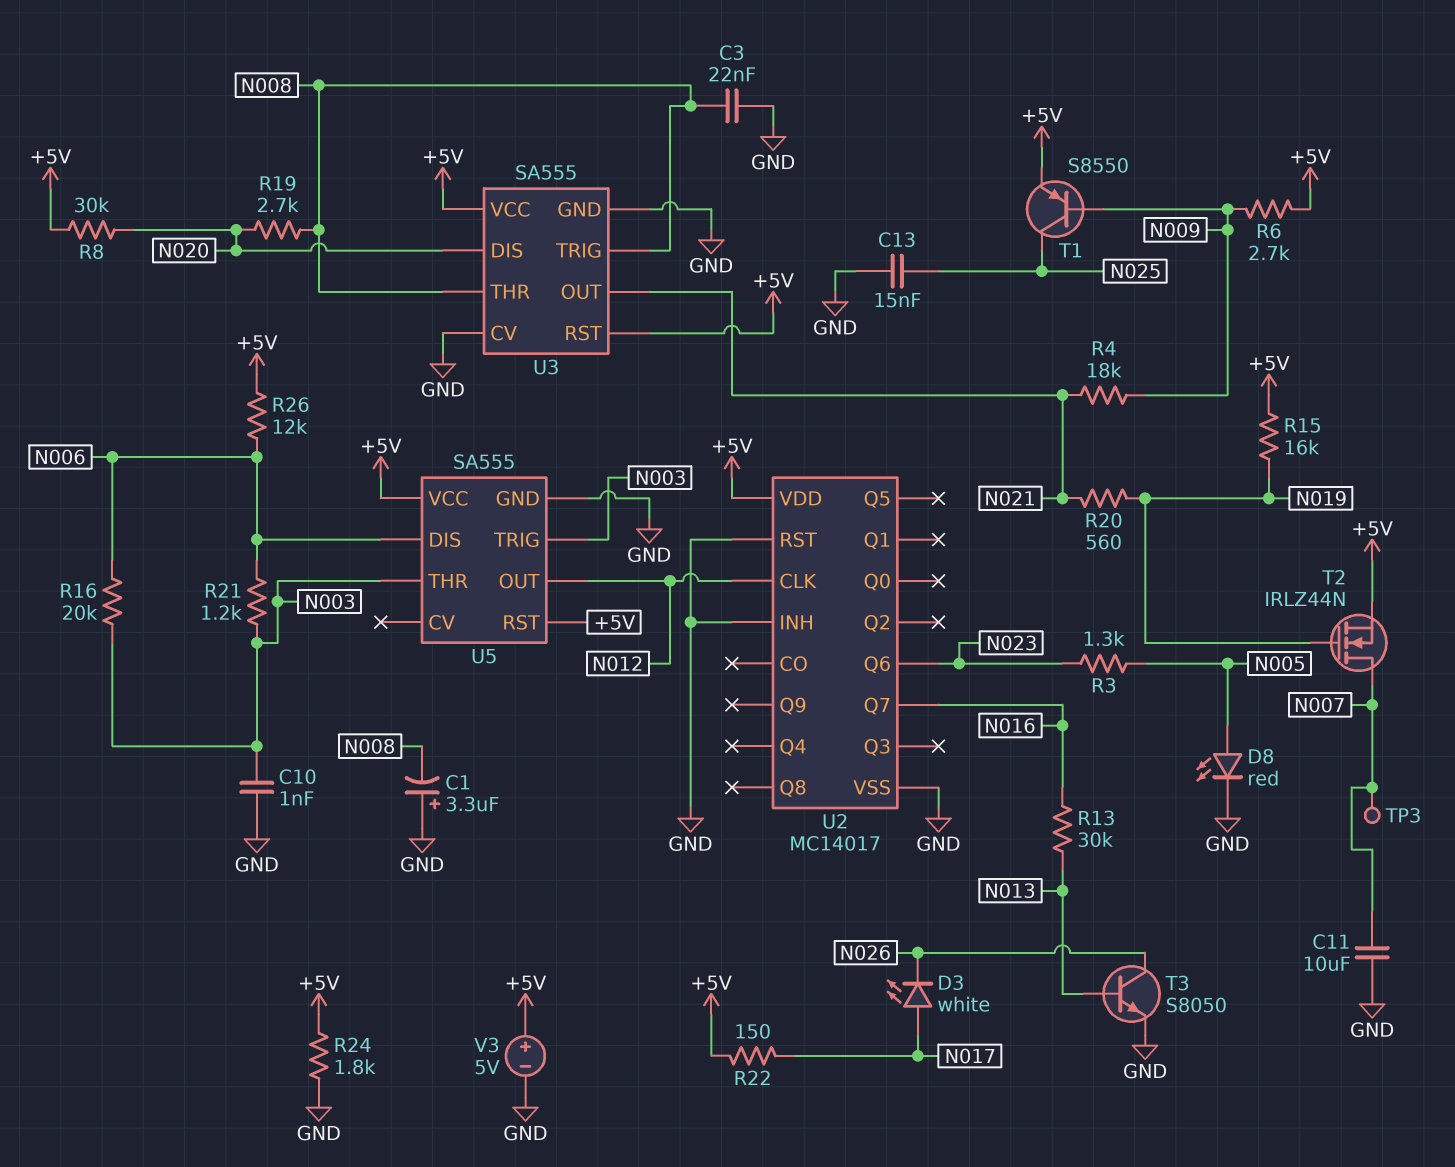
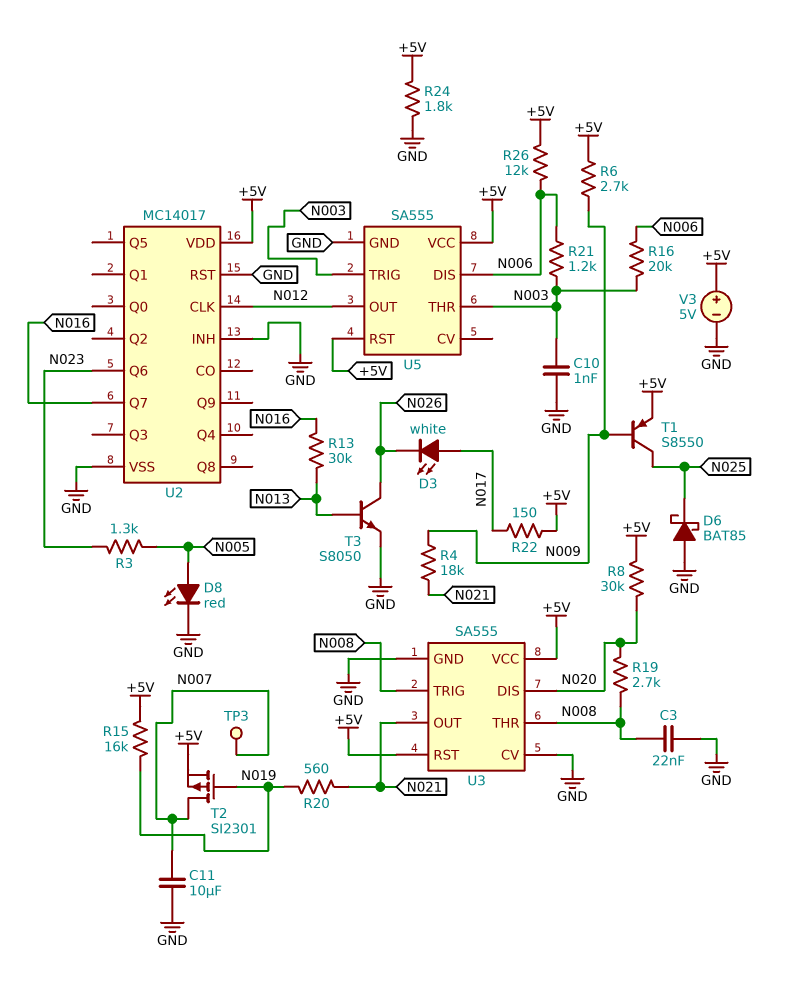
C1: 3.3uF (plus GND, minus N008) -> none
C13: 15nF (GND, N025) -> none
D6: none -> schottky BAT85 (A GND, K N025)
T2: NMOS IRLZ44N (G N019, D N007, S +5V) -> PMOS SI2301 (G N019, D N007, S +5V)

